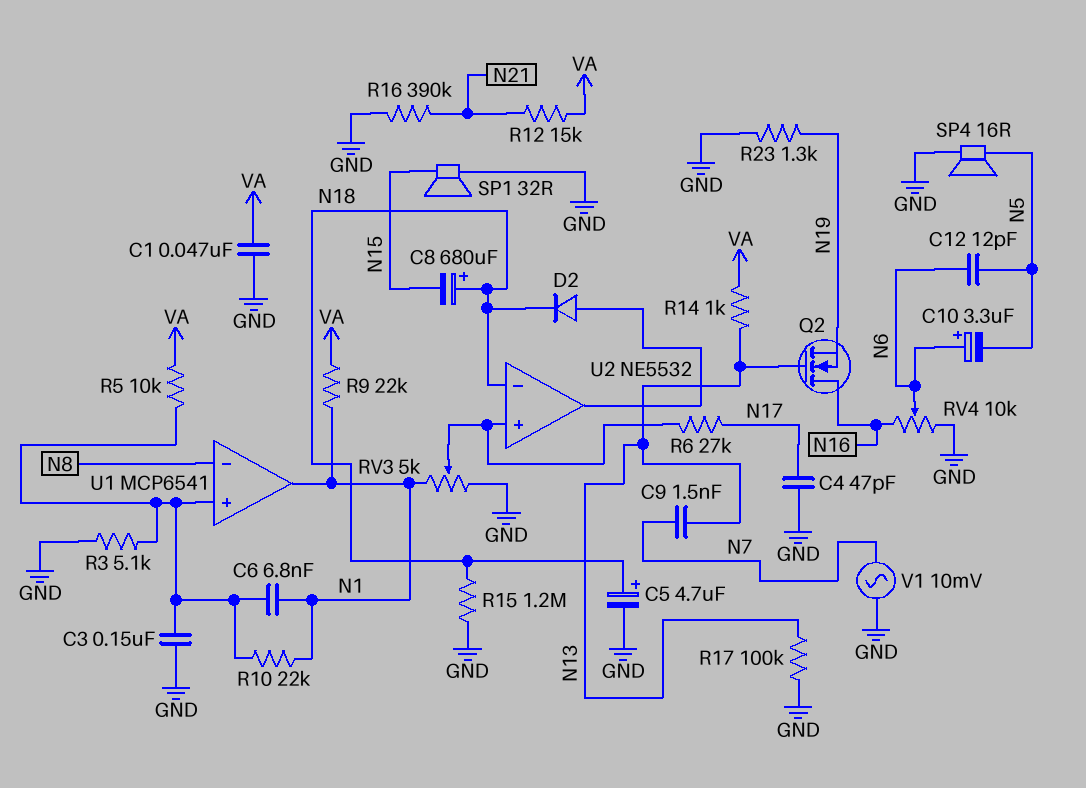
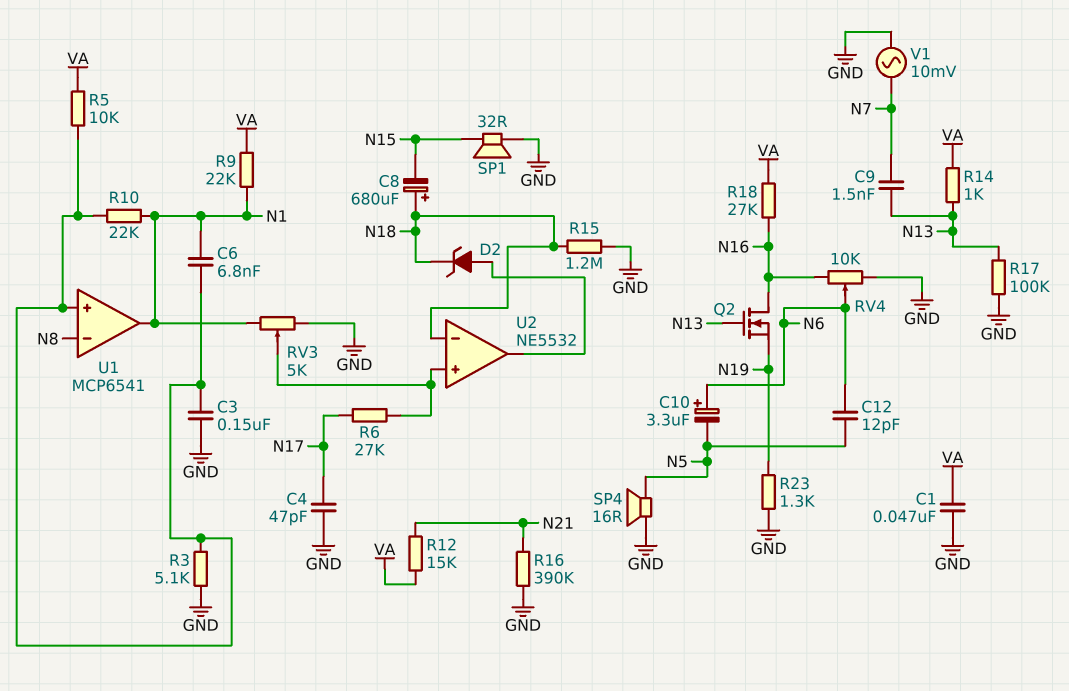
C5: 4.7uF (plus N18, minus GND) -> none
D2: diode (A U2/out, K N18) -> zener (A U2/out, K N18)
R18: none -> 27k (N16, VA)

